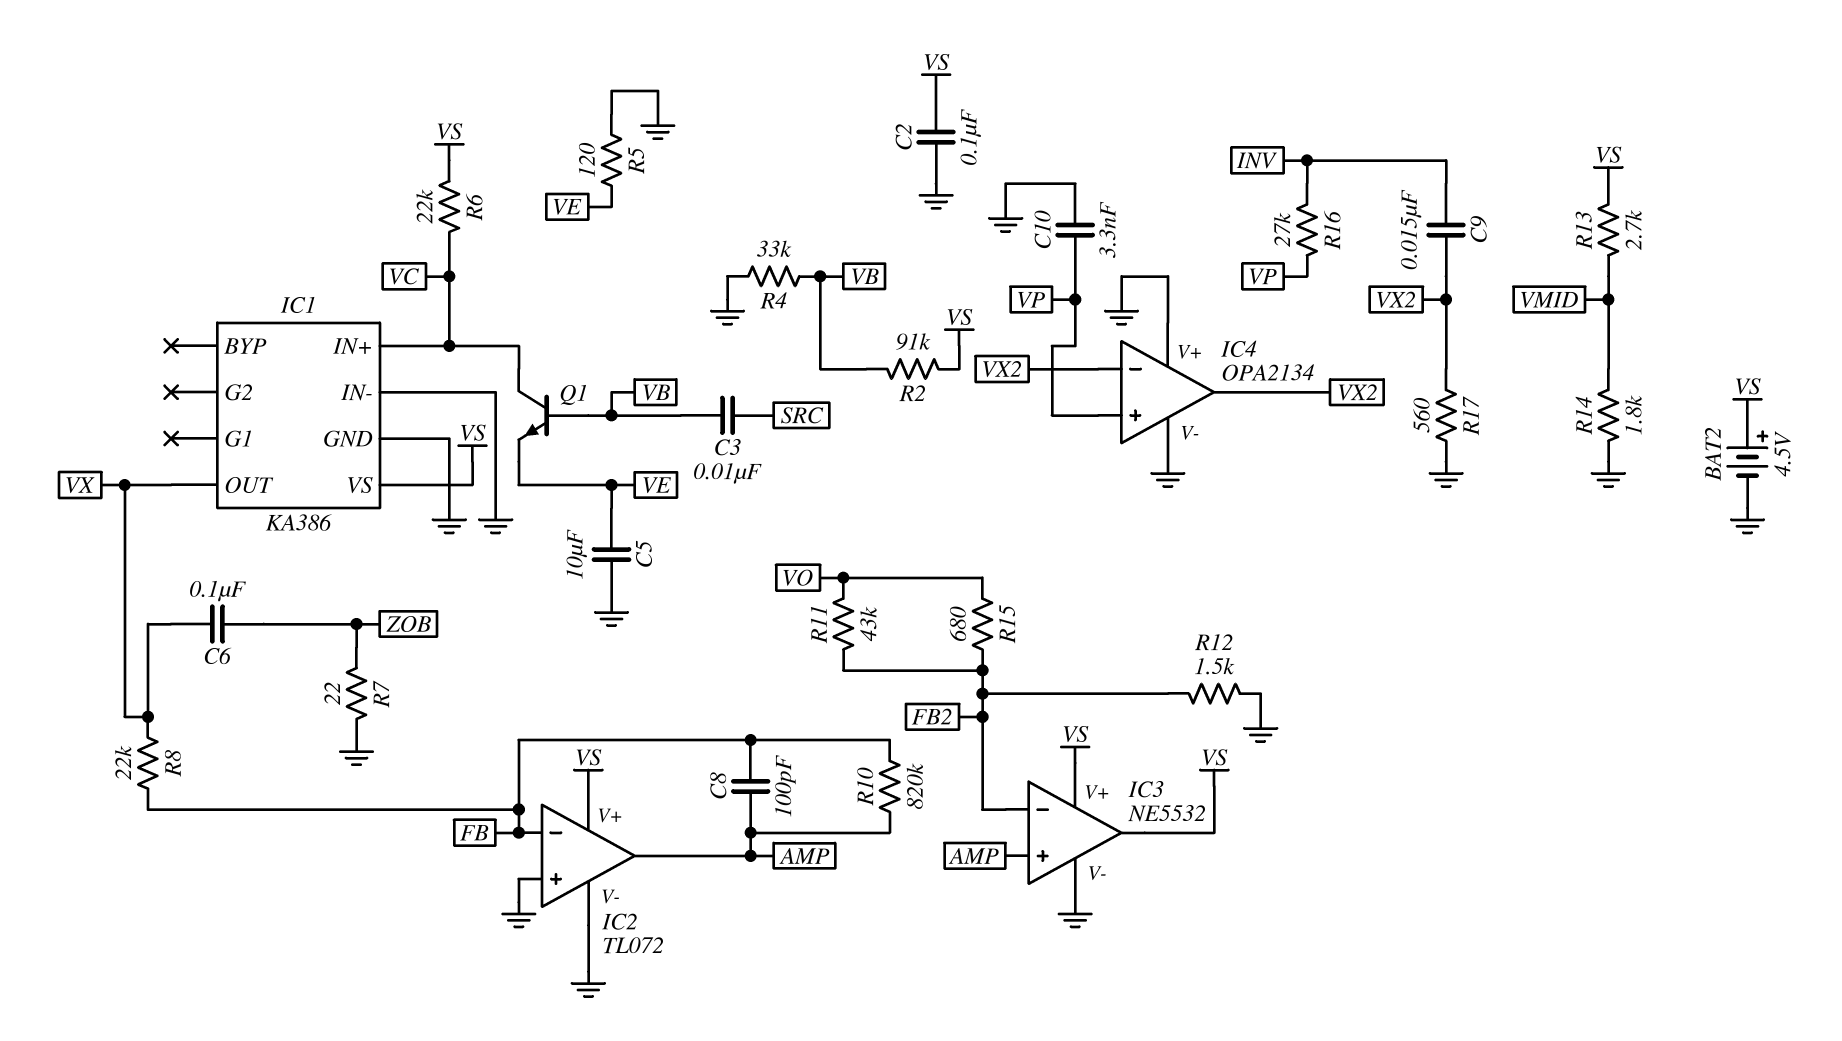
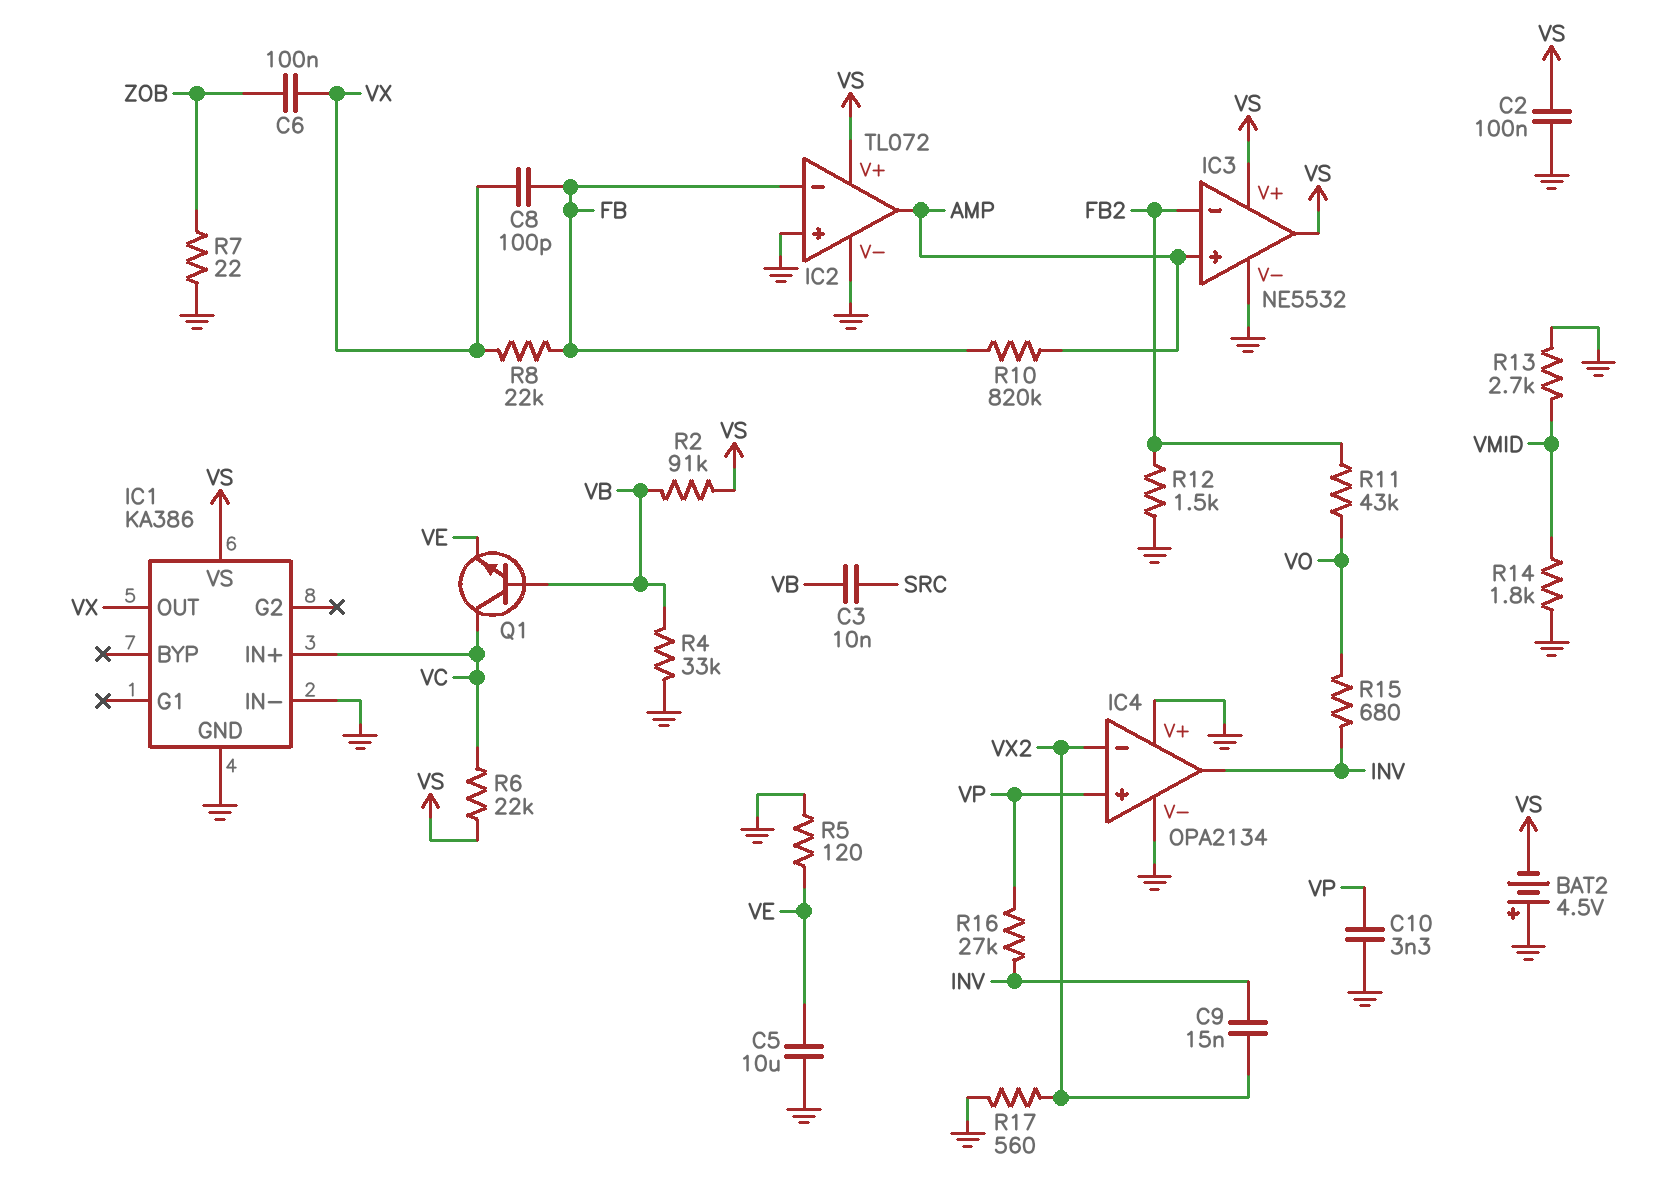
BAT2: 4.5V (plus VS, minus GND) -> 4.5V (plus GND, minus VS)
C8: 100pF (AMP, FB) -> 100pF (FB, VX)
IC4 pin out: VX2 -> INV
R13: 2.7k (VMID, VS) -> 2.7k (GND, VMID)
R15: 680 (FB2, VO) -> 680 (INV, VO)

